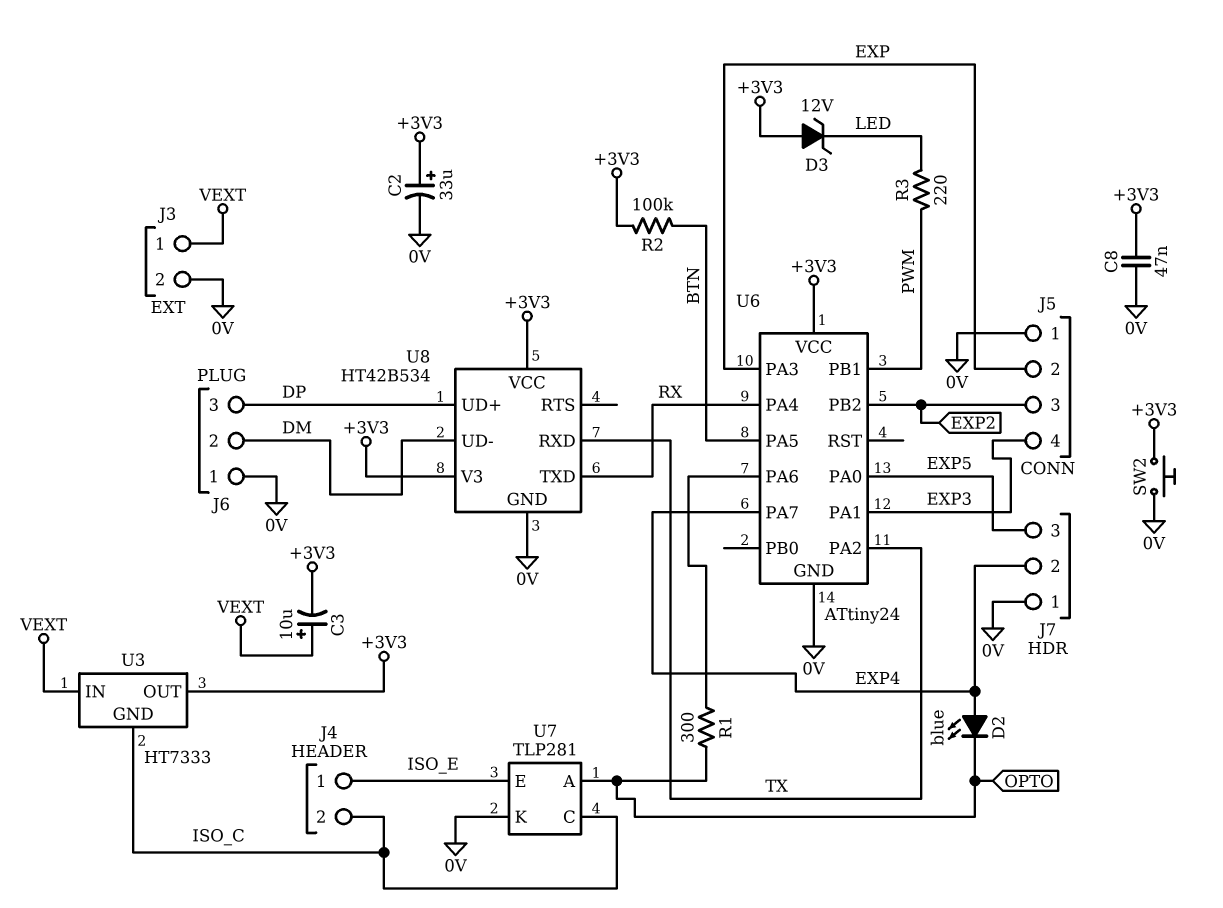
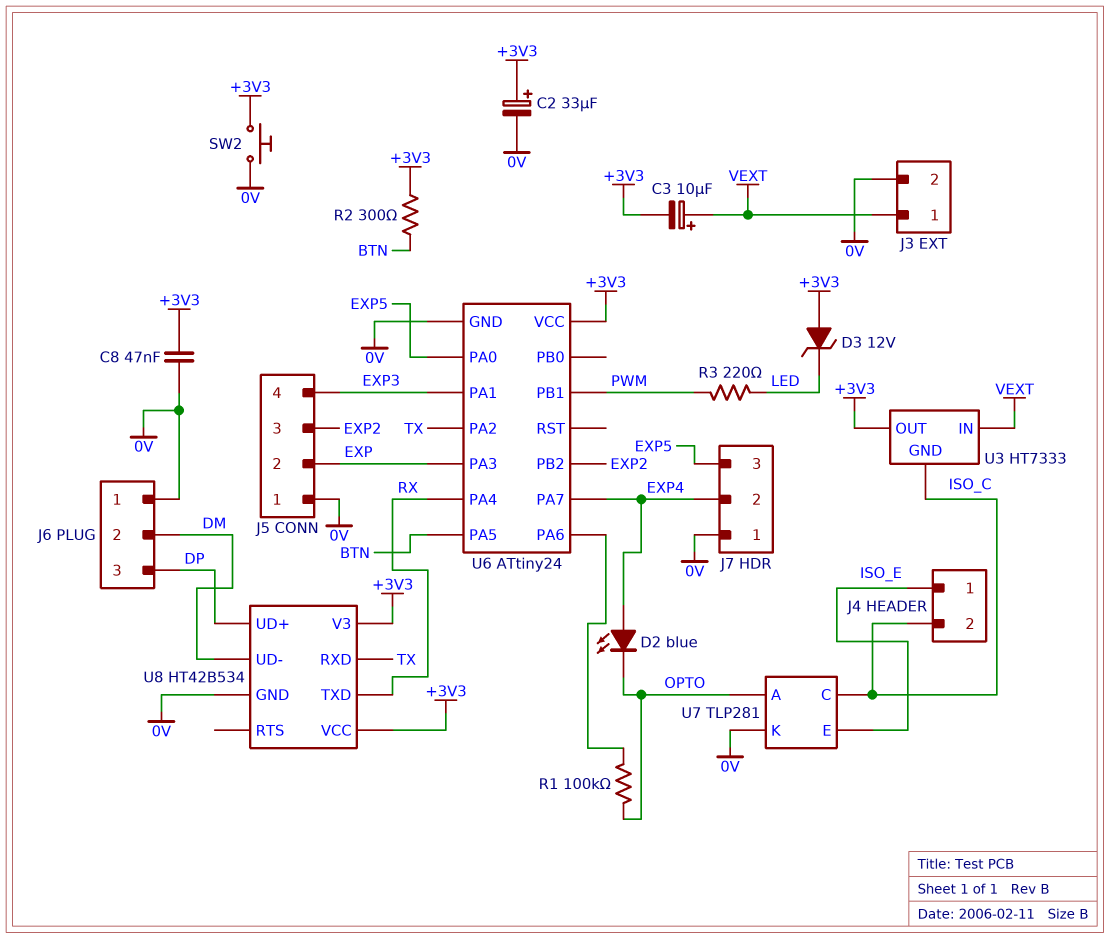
R1: 300 (OPTO, U6/PA6) -> 100k (OPTO, U6/PA6)
R2: 100k (+3V3, BTN) -> 300 (+3V3, BTN)

